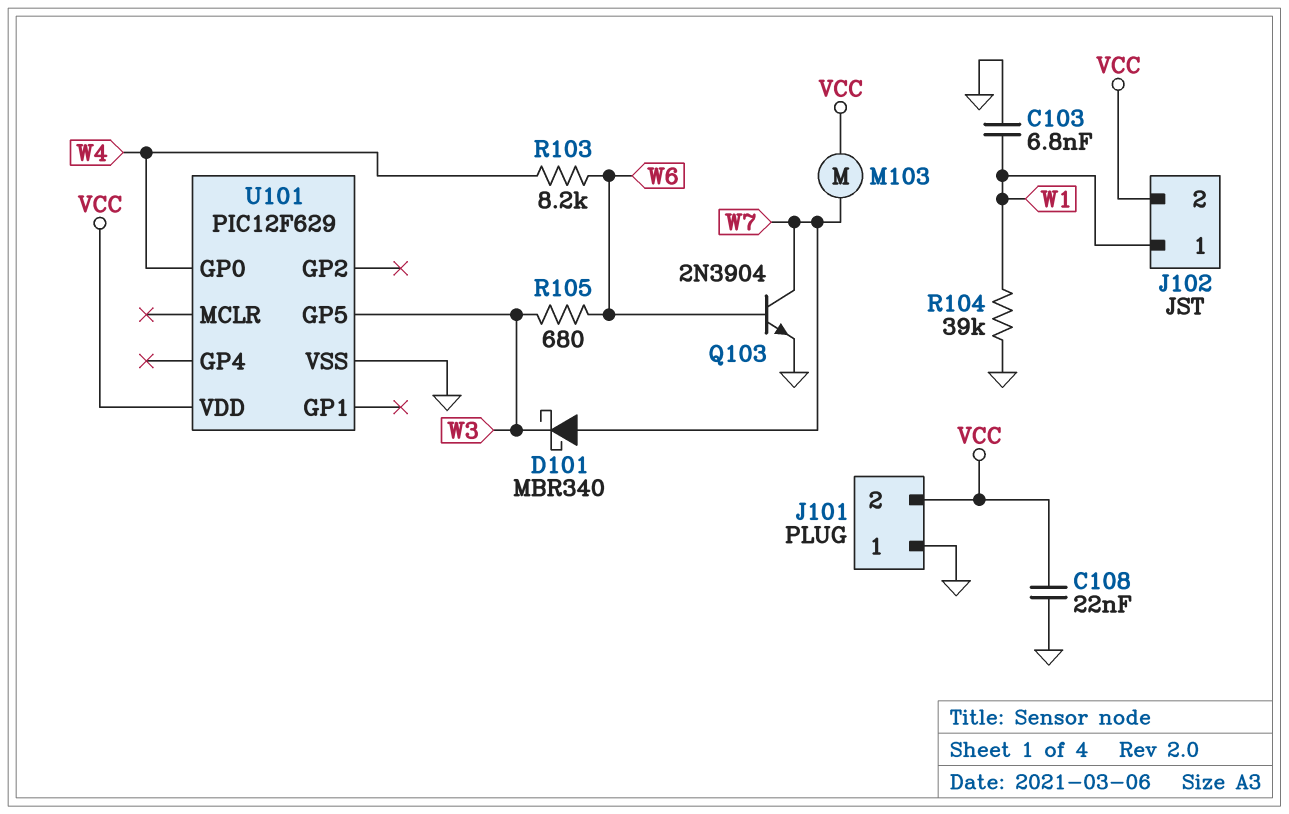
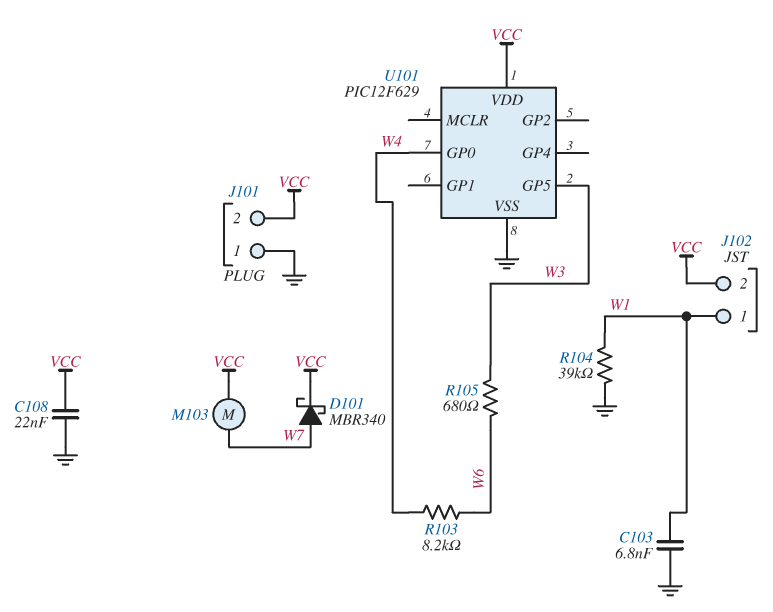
D101: schottky MBR340 (A W7, K W3) -> schottky MBR340 (A W7, K VCC)
Q103: NPN 2N3904 (B W6, C W7, E GND) -> none

